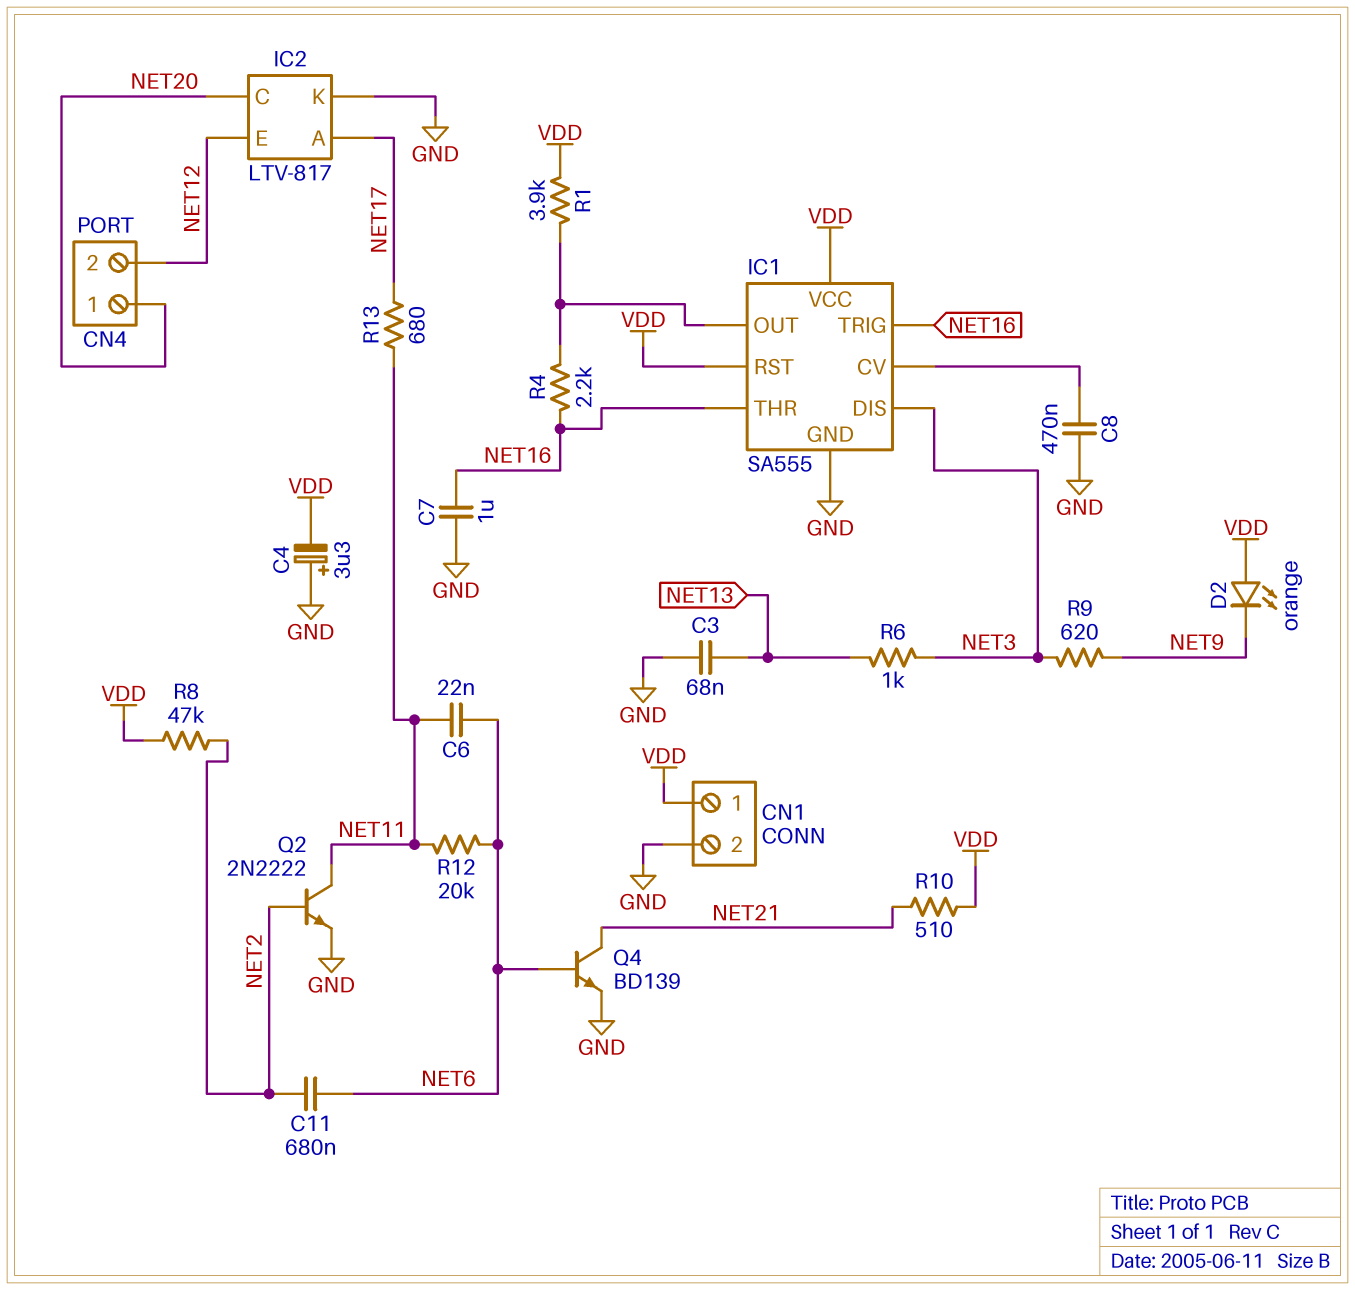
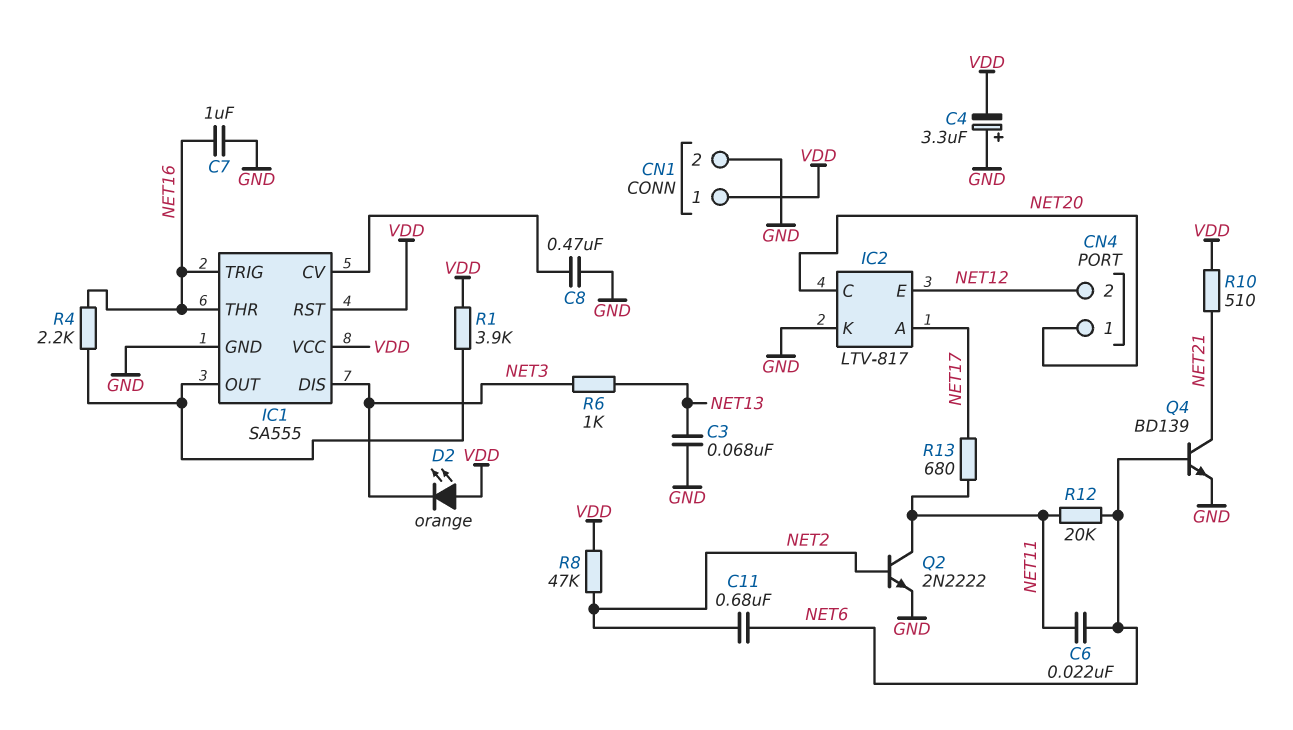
D2: LED orange (A VDD, K NET9) -> LED orange (A VDD, K NET3)
R9: 620 (NET3, NET9) -> none

